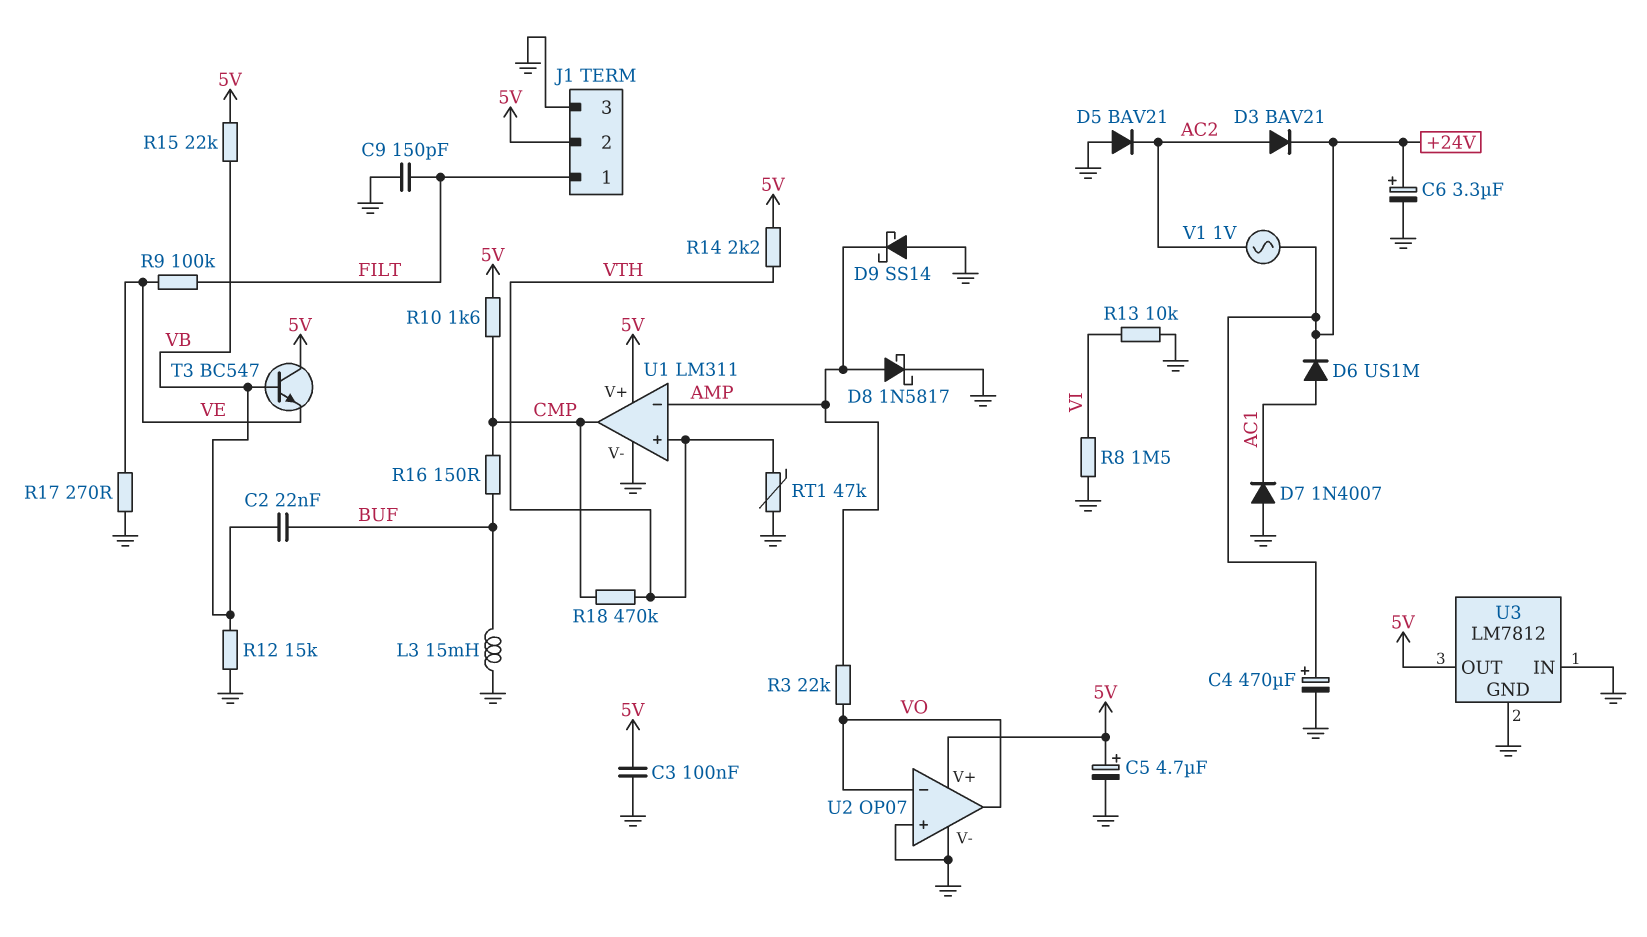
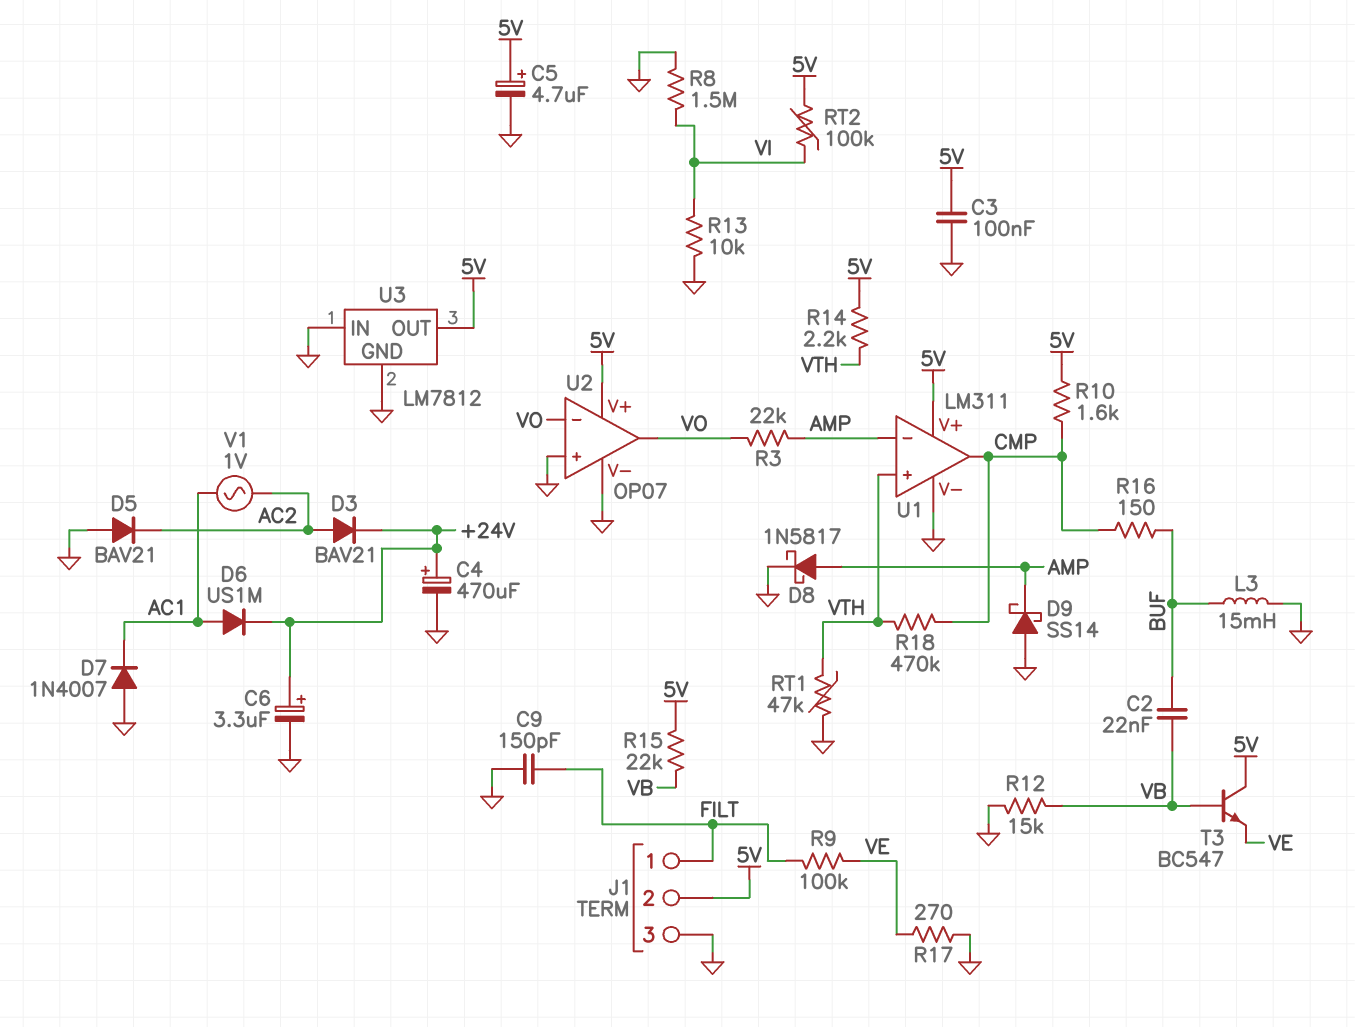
RT2: none -> 100k (5V, VI)
V1: AC 1V (+24V, AC2) -> AC 1V (AC1, AC2)

